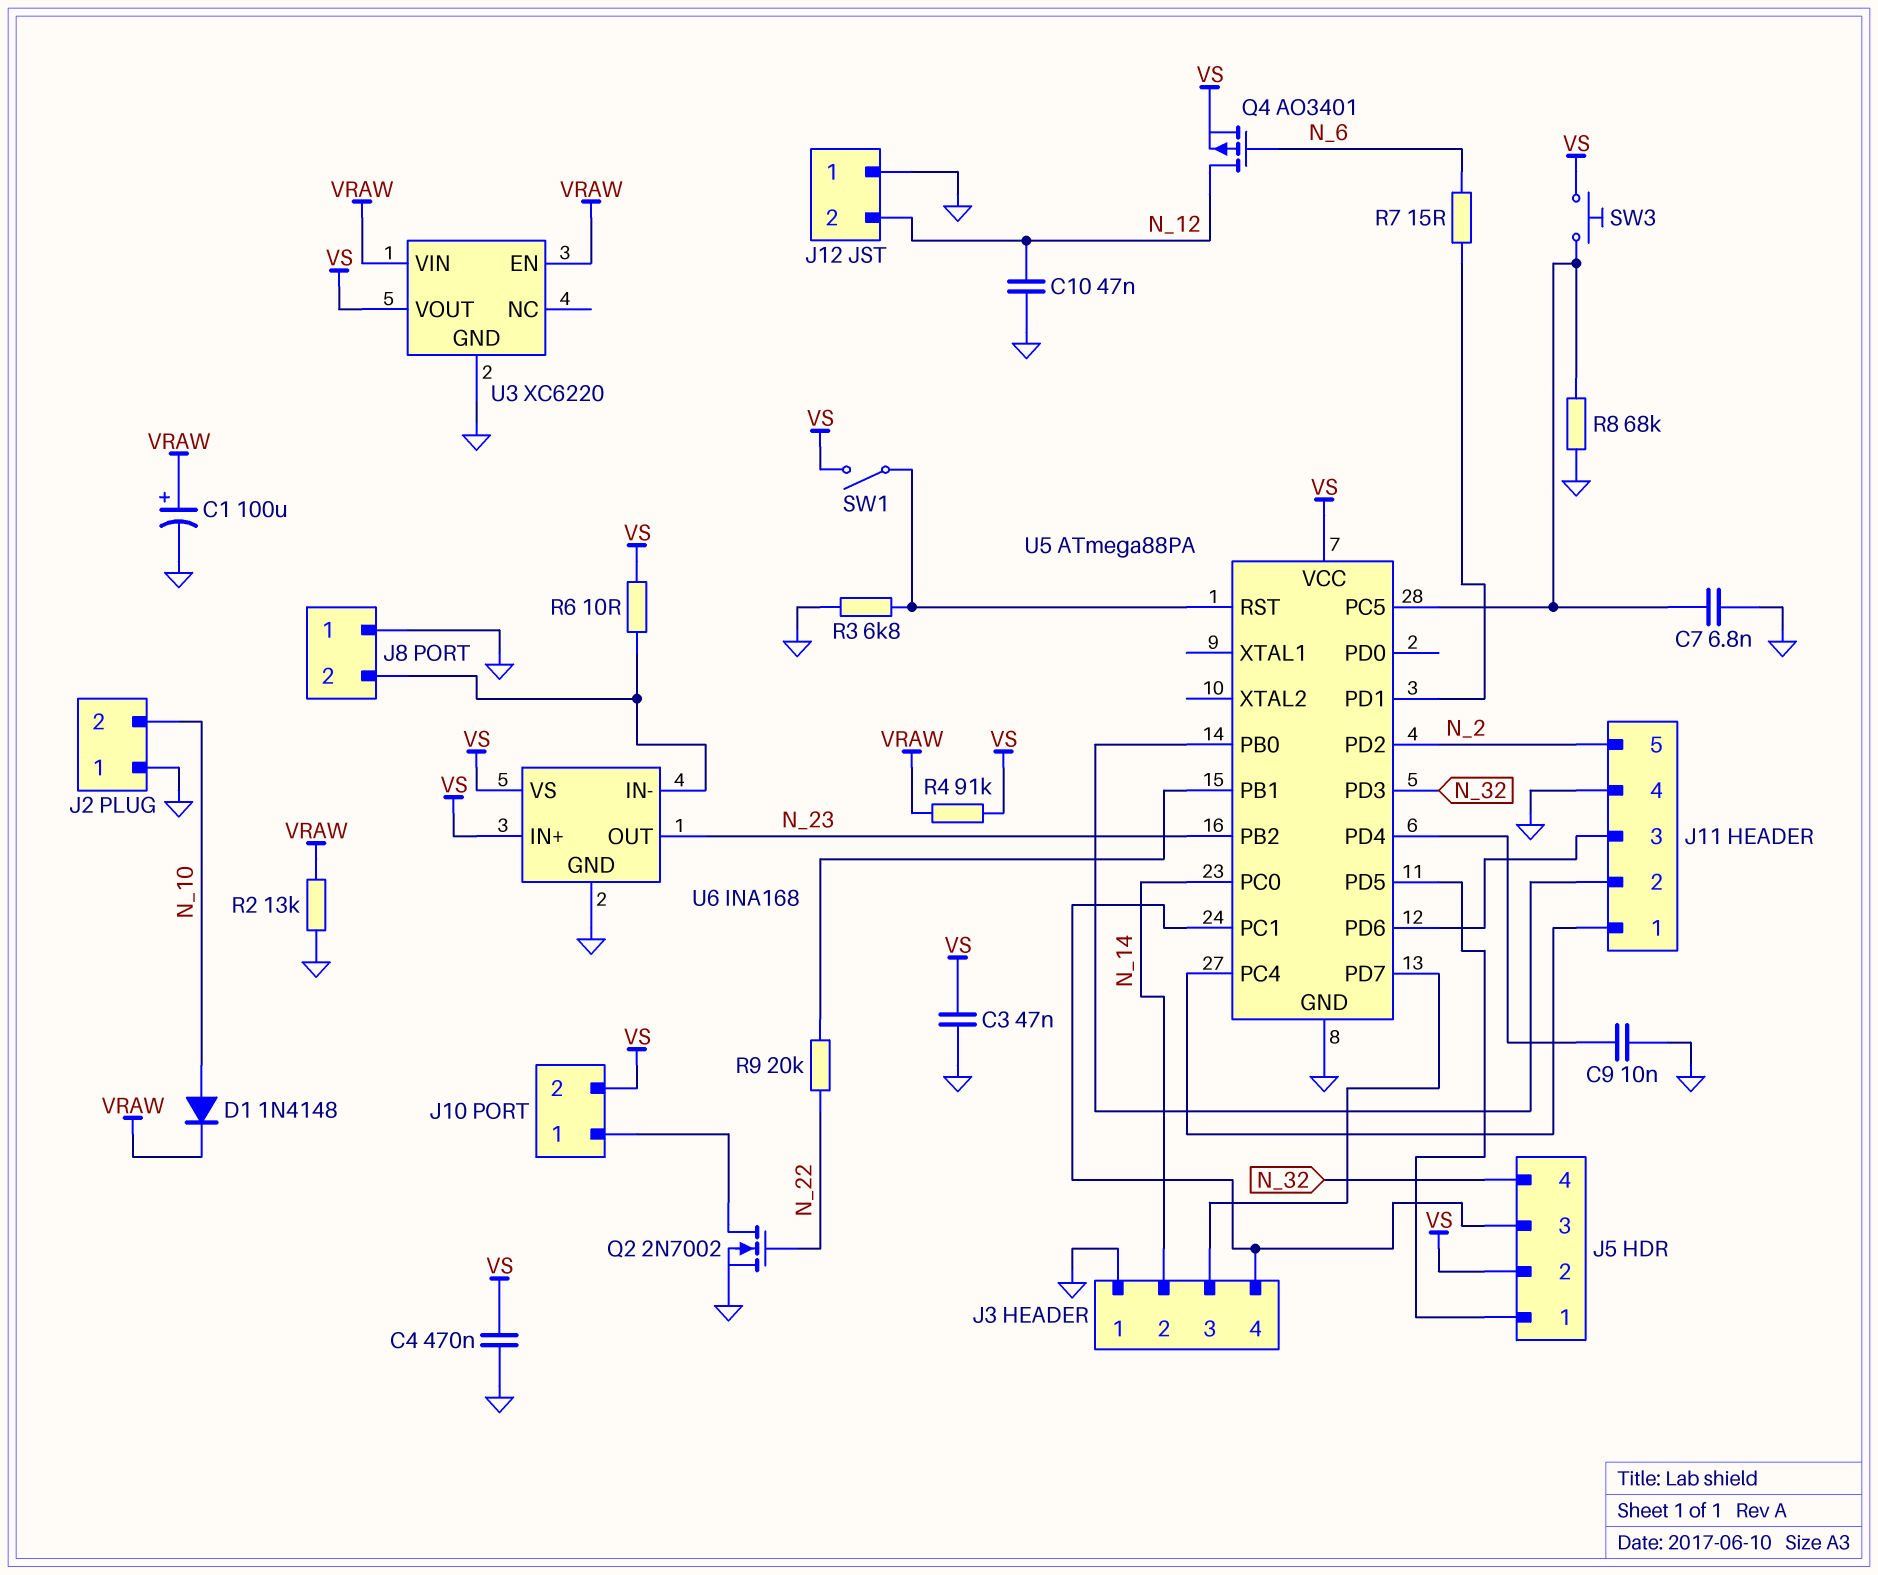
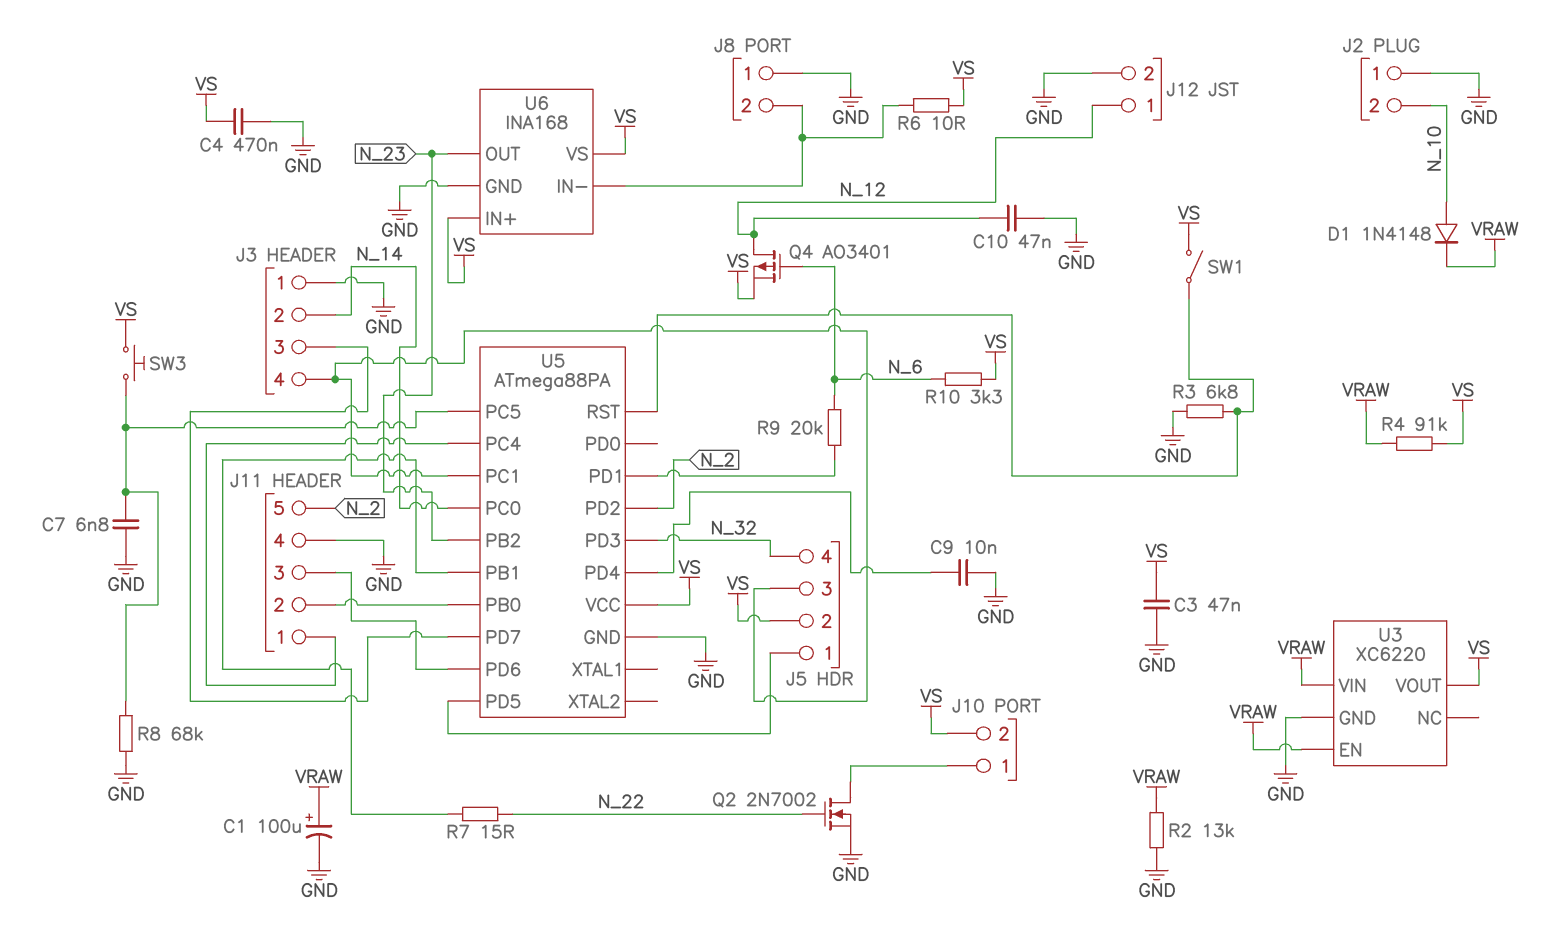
J12 pin 1: GND -> N_12
J12 pin 2: N_12 -> GND
R7: 15 (N_6, U5/PD1) -> 15 (N_22, U5/PB1)
R9: 20k (N_22, U5/PB1) -> 20k (N_6, U5/PD1)
R10: none -> 3.3k (N_6, VS)

